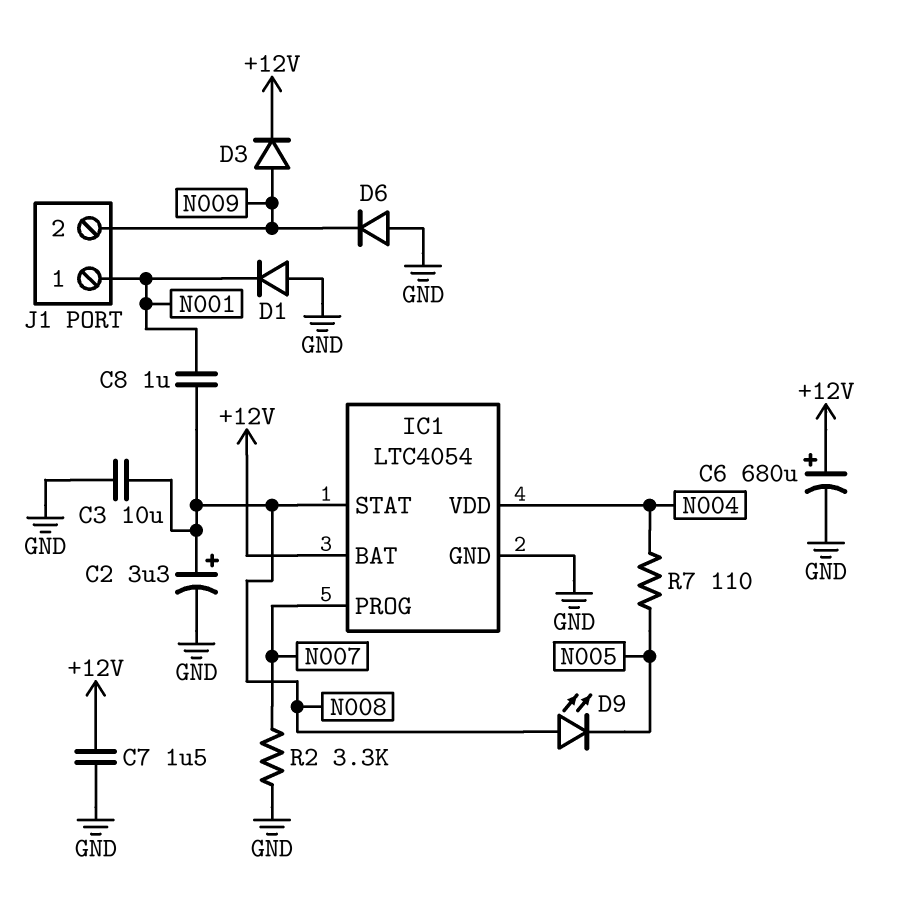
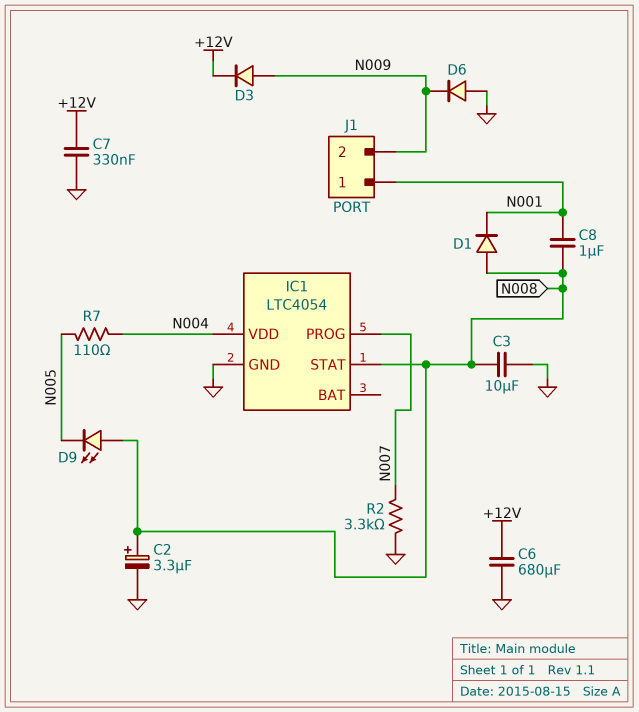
C6: 680uF (plus +12V, minus GND) -> 680uF (+12V, GND)
C7: 1.5uF (+12V, GND) -> 330nF (+12V, GND)
D1: diode (A GND, K N001) -> diode (A N008, K N001)
IC1 pin BAT: +12V -> none

